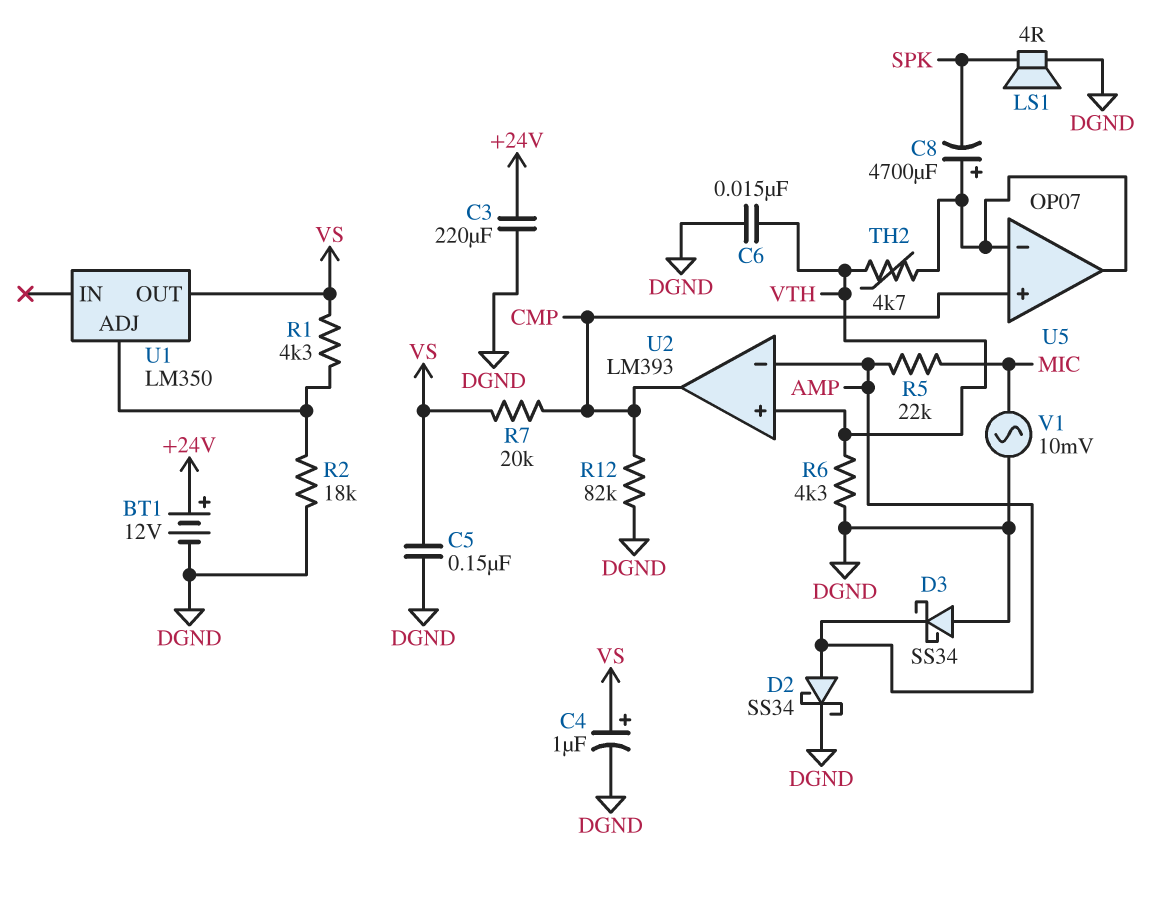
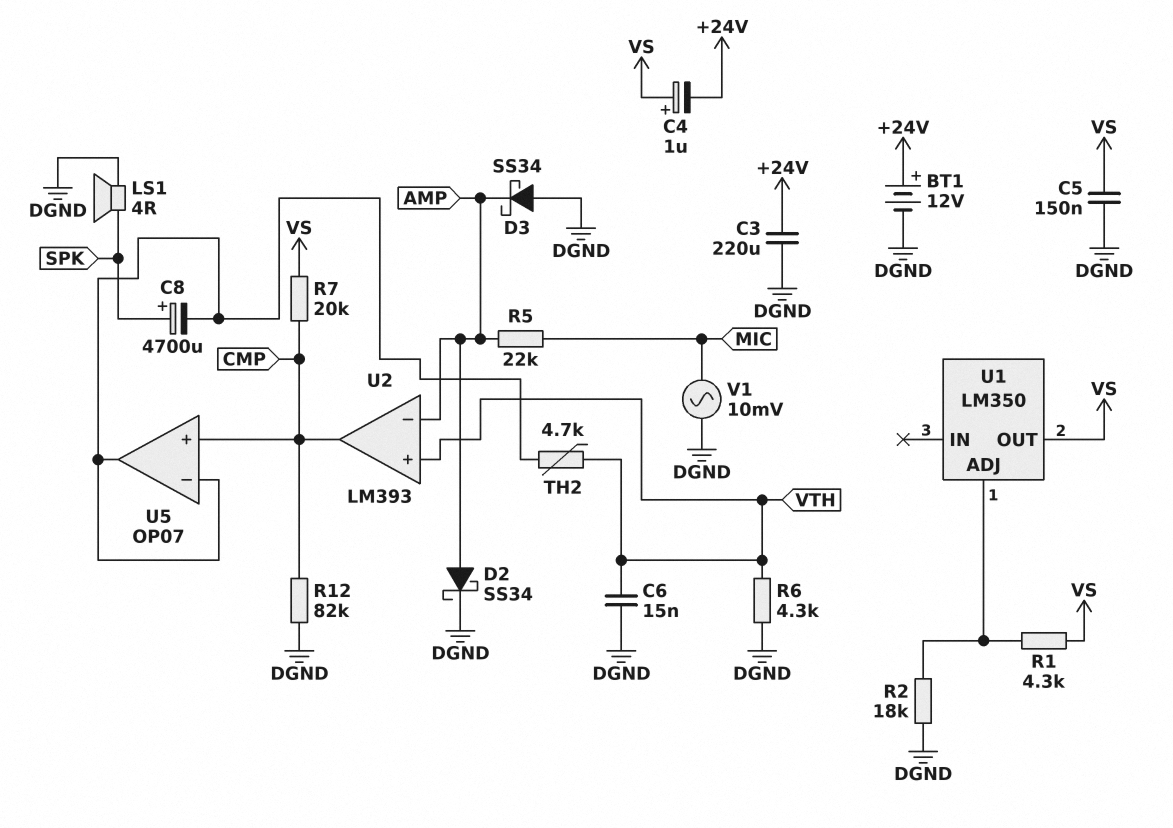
C4: 1uF (plus VS, minus DGND) -> 1uF (plus VS, minus +24V)
C8: 4700uF (plus U5/in-, minus SPK) -> 4700uF (plus SPK, minus U5/in-)

